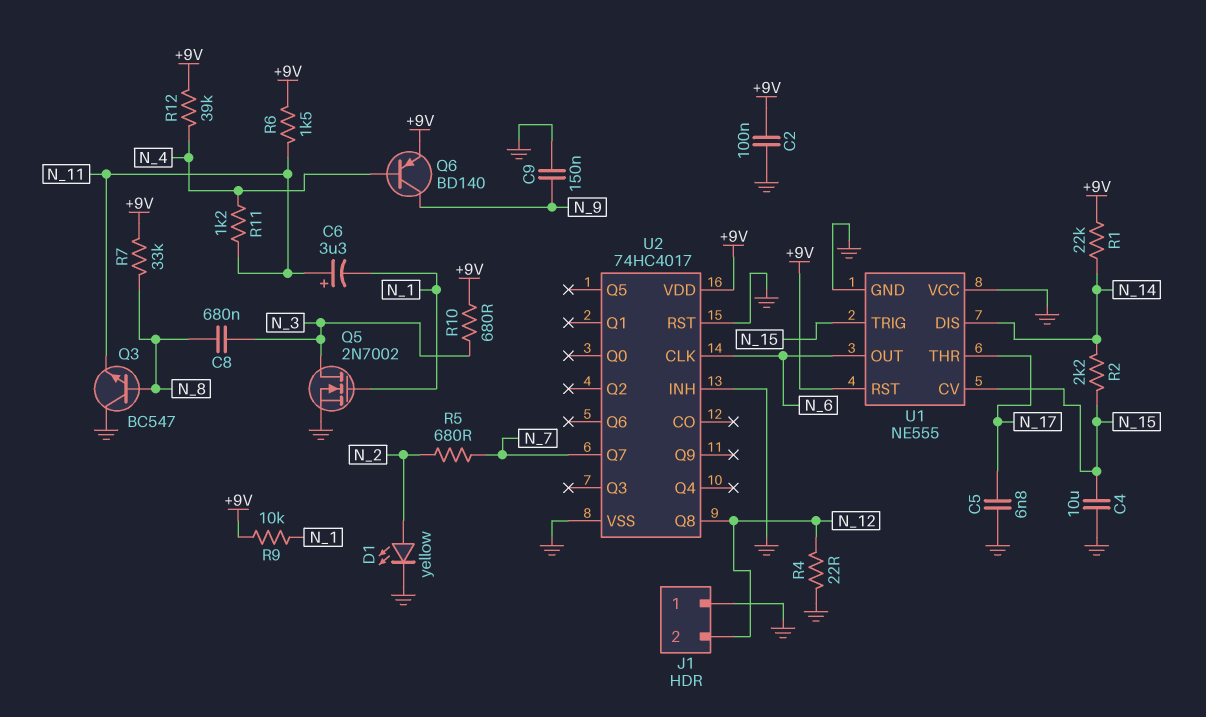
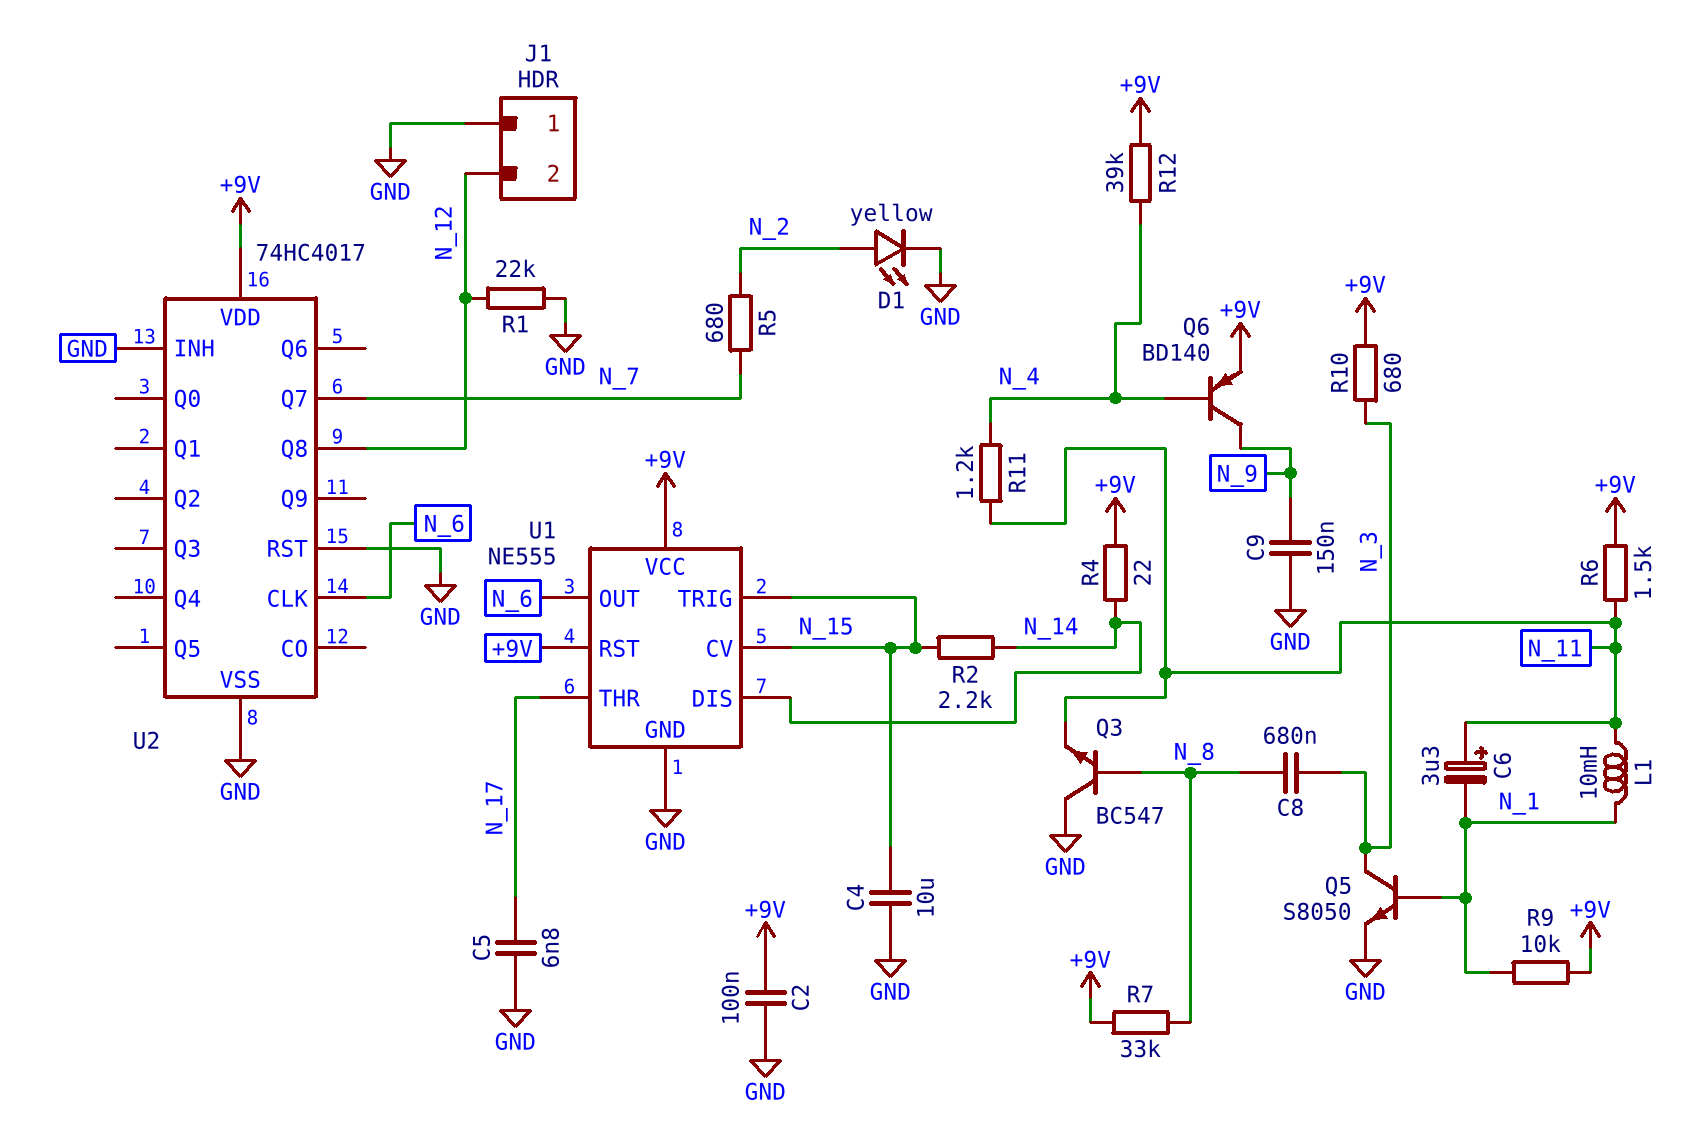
L1: none -> 10mH (N_1, N_11)
Q5: NMOS 2N7002 (G N_1, D N_3, S GND) -> NPN S8050 (B N_1, C N_3, E GND)
R1: 22k (+9V, N_14) -> 22k (GND, N_12)
R4: 22 (GND, N_12) -> 22 (+9V, N_14)
U1 pin VCC: GND -> +9V

